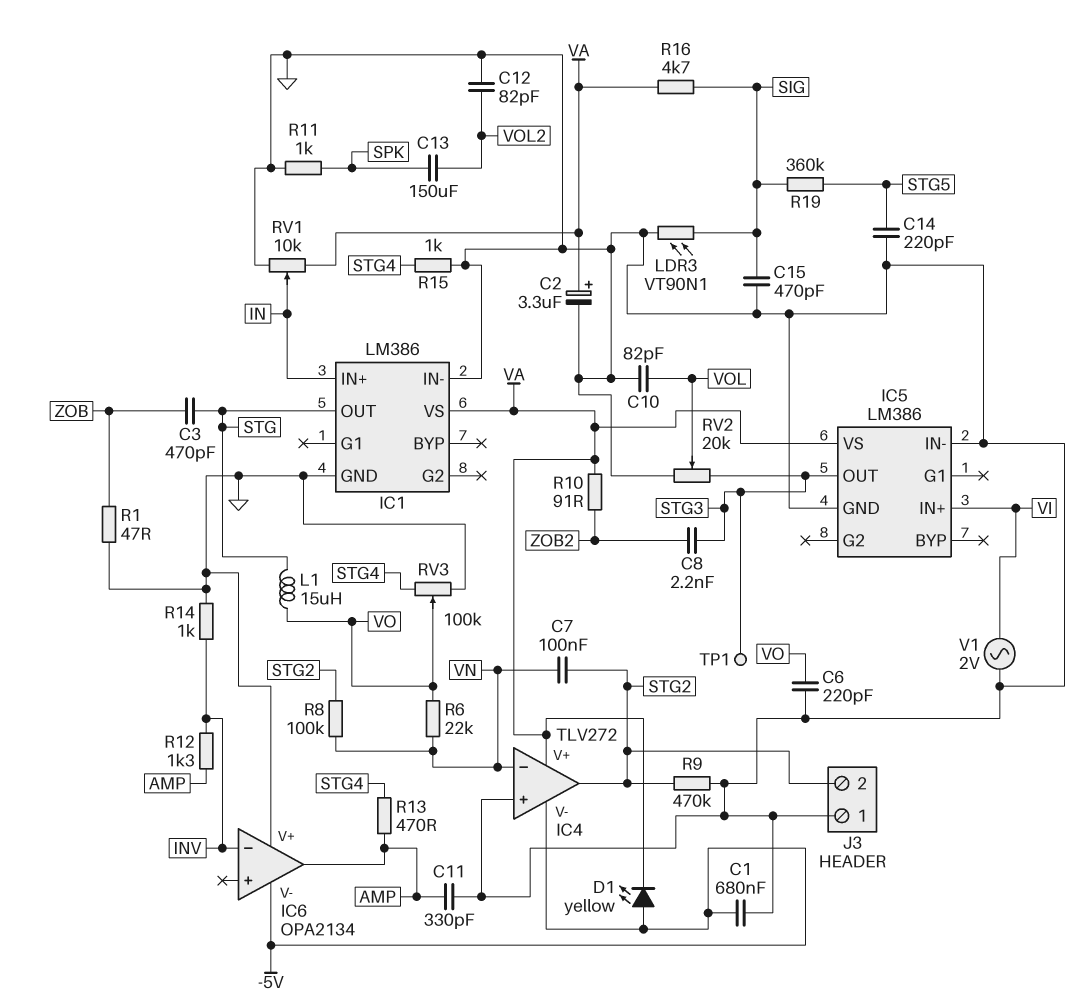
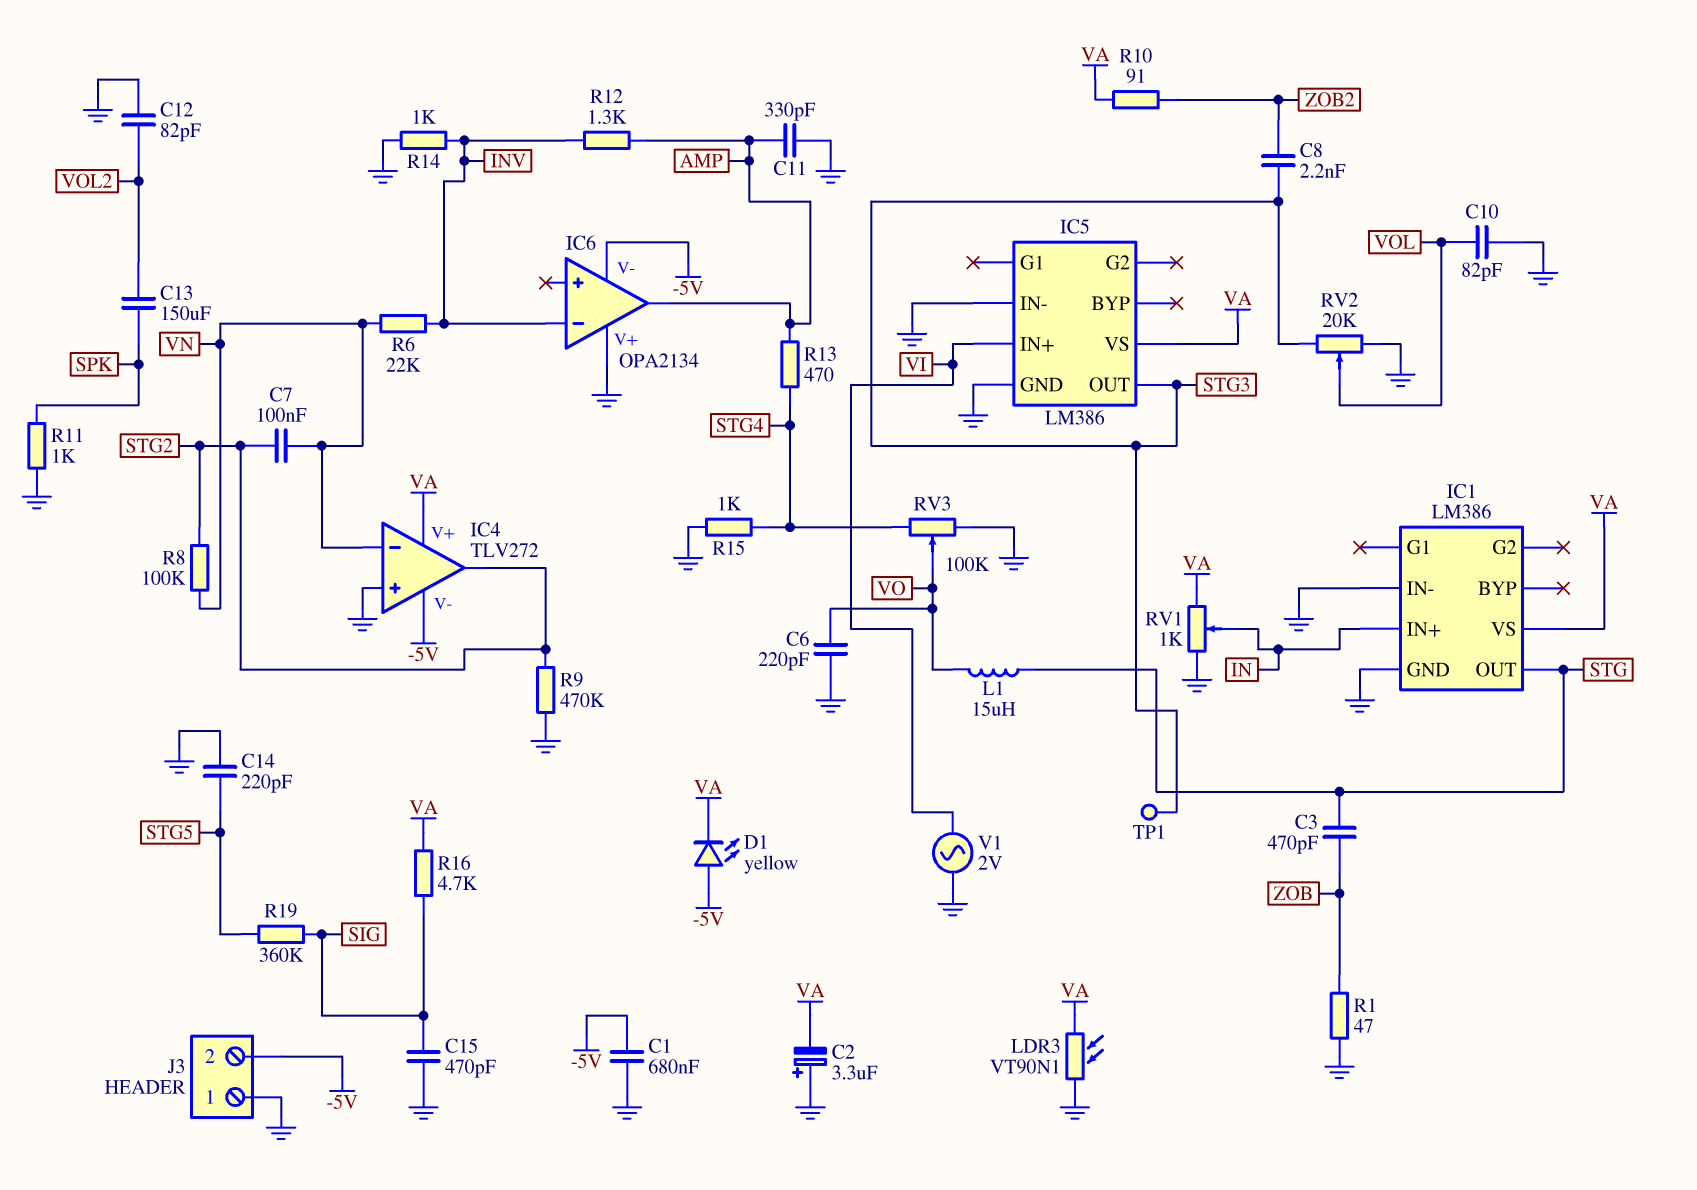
C2: 3.3uF (plus VA, minus GND) -> 3.3uF (plus GND, minus VA)
J3 pin 2: STG2 -> -5V
LDR3: VT90N1 (GND, SIG) -> VT90N1 (GND, VA)
R6: 22k (VN, VO) -> 22k (INV, VN)
RV1: 10k (GND, VA, wiper IN) -> 1k (GND, VA, wiper IN)

